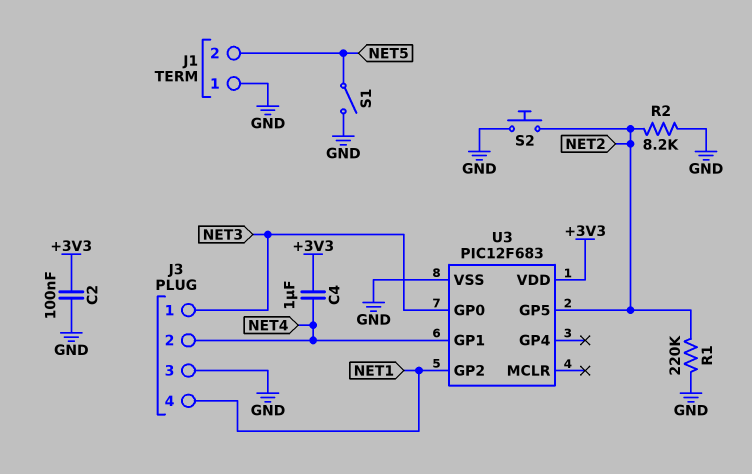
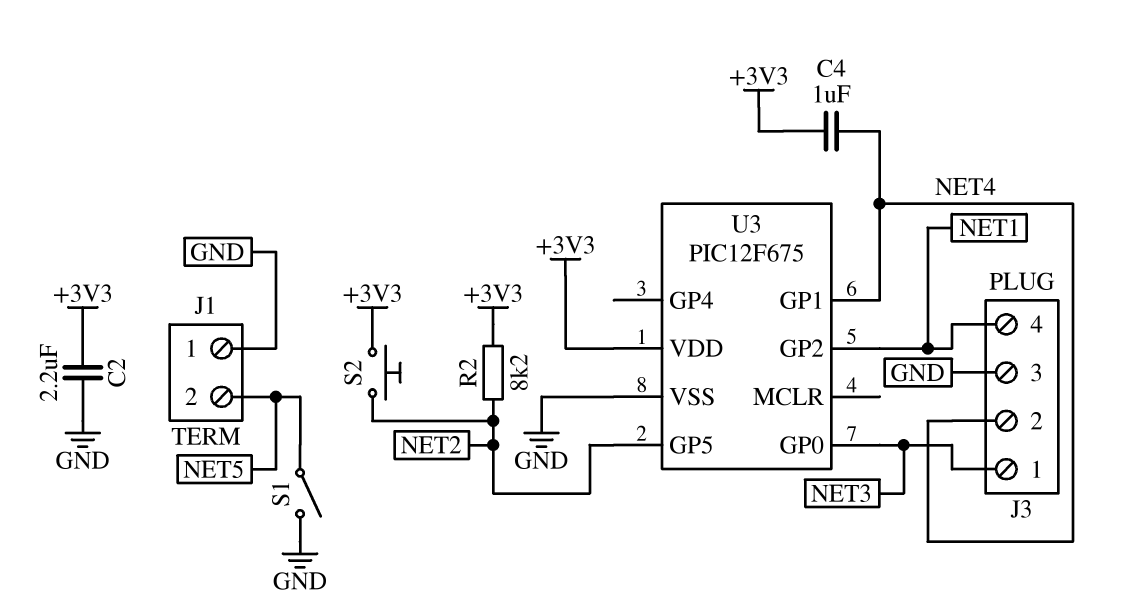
C2: 100nF (+3V3, GND) -> 2.2uF (+3V3, GND)
R1: 220k (GND, NET2) -> none
R2: 8.2k (GND, NET2) -> 8.2k (+3V3, NET2)
S2: button (GND, NET2) -> button (+3V3, NET2)
U3: PIC12F683 -> PIC12F675

